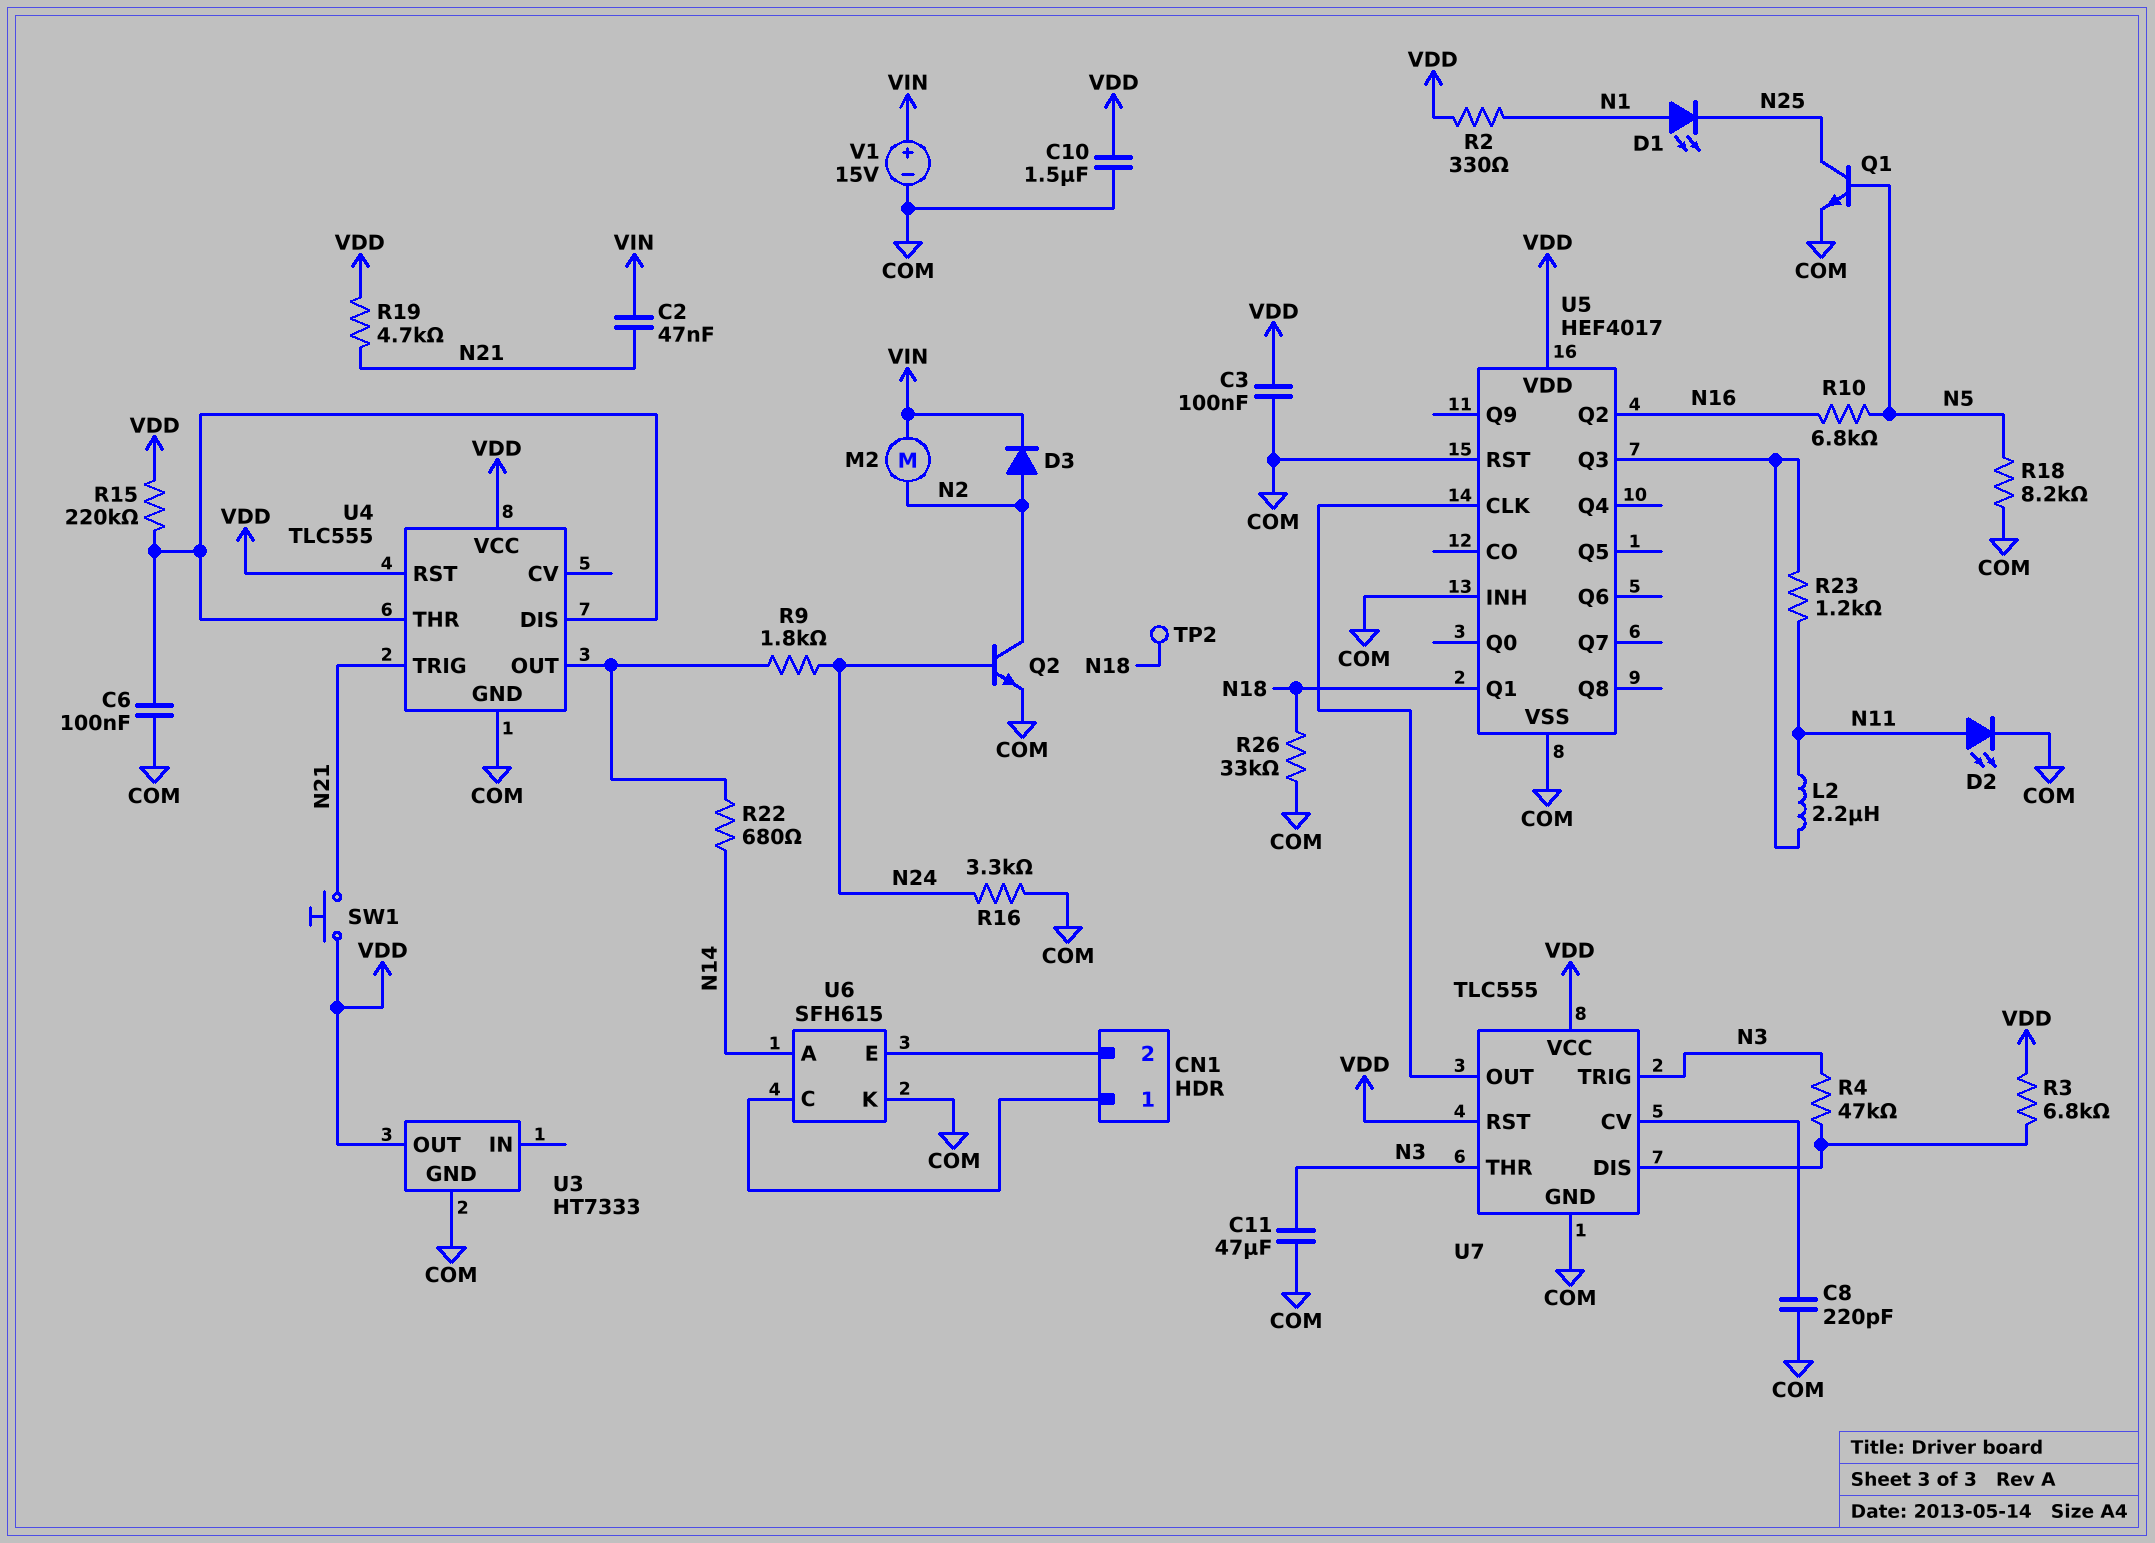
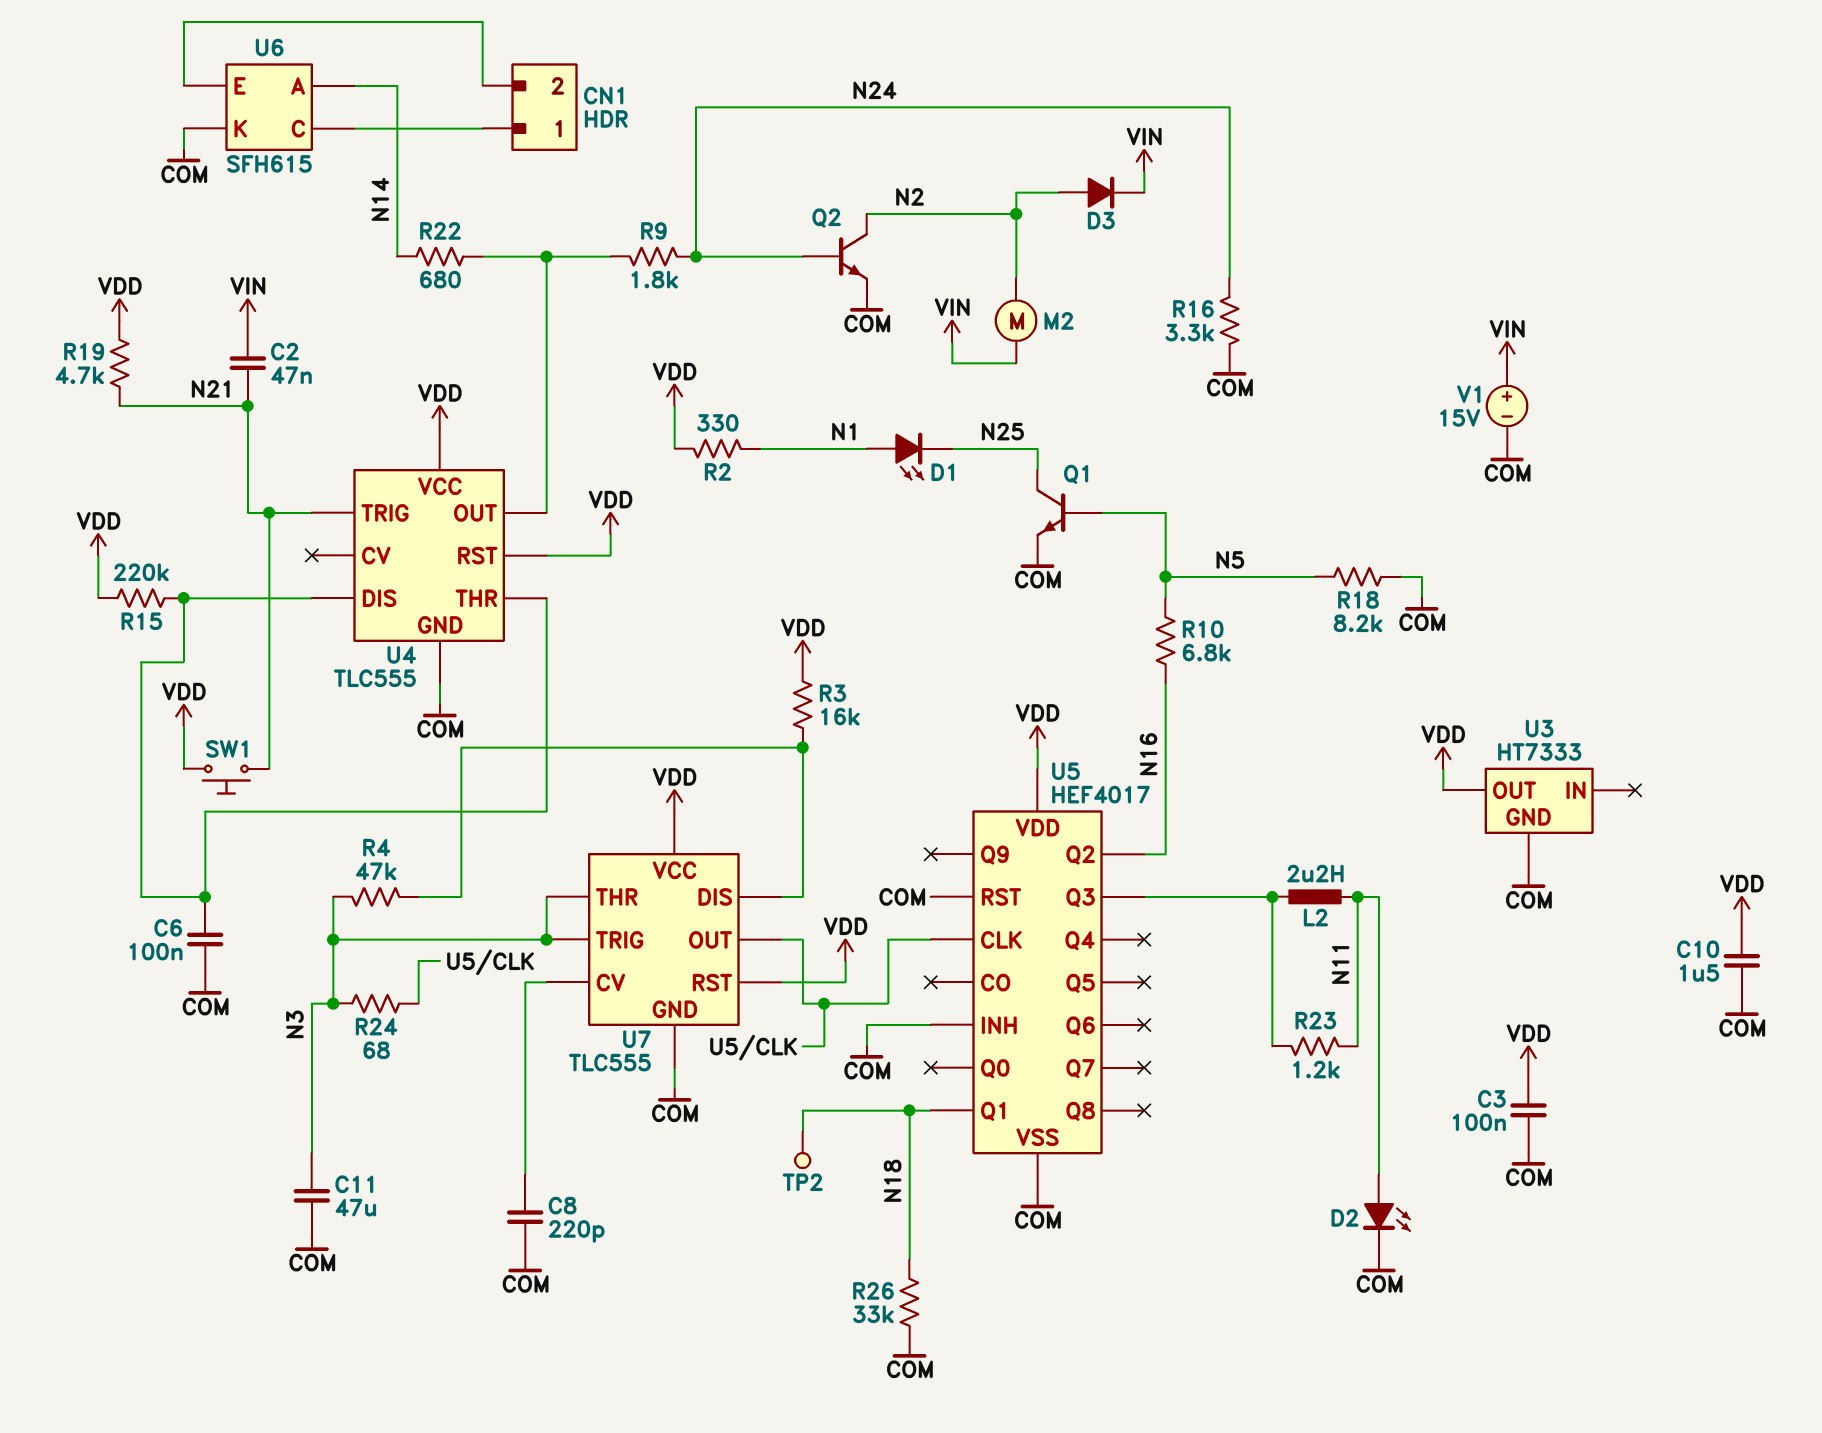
R3: 6.8k (U7/DIS, VDD) -> 16k (U7/DIS, VDD)
R24: none -> 68 (N3, U5/CLK)

